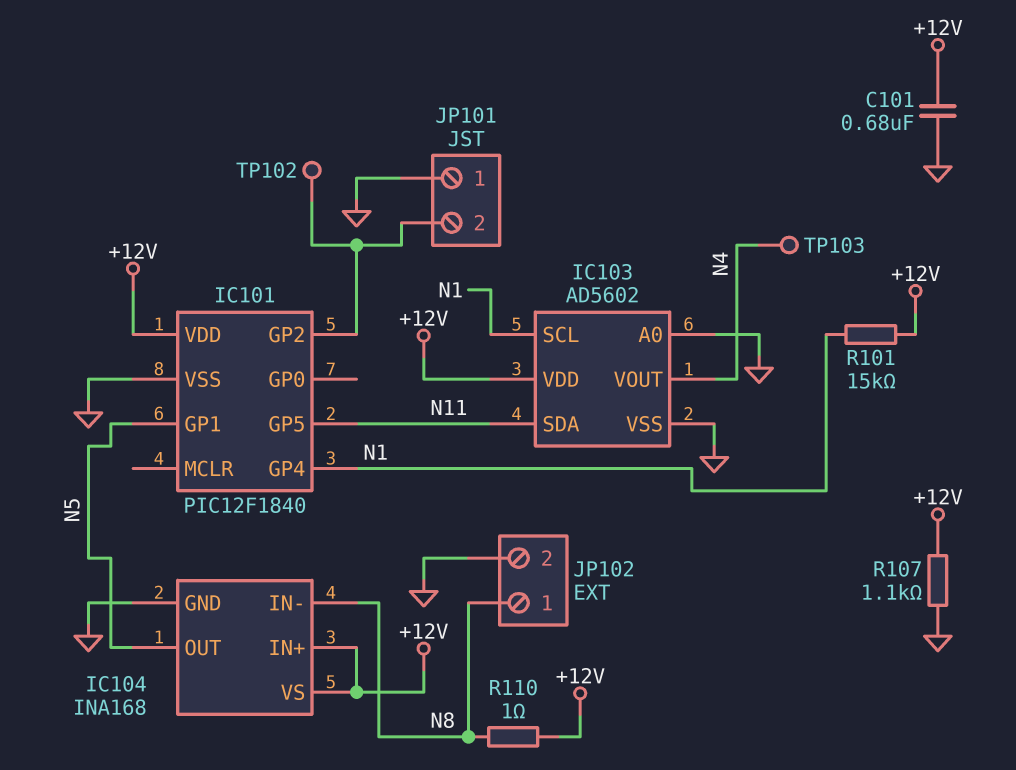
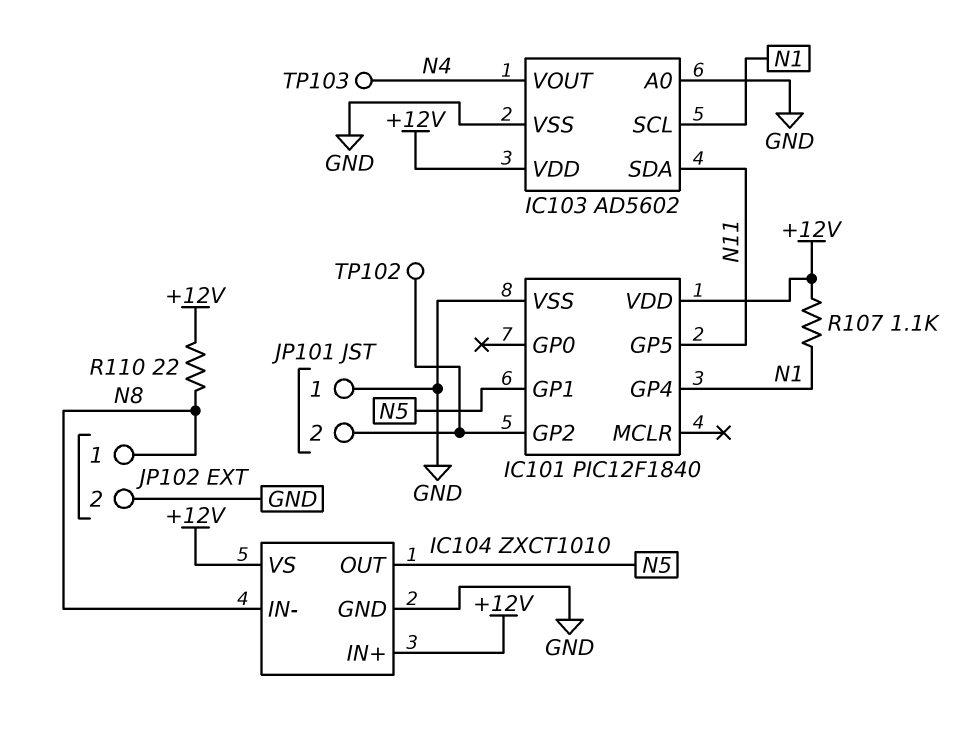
C101: 680nF (+12V, GND) -> none
IC104: INA168 -> ZXCT1010
R101: 15k (+12V, N1) -> none
R107: 1.1k (+12V, GND) -> 1.1k (+12V, N1)
R110: 1 (+12V, N8) -> 22 (+12V, N8)

